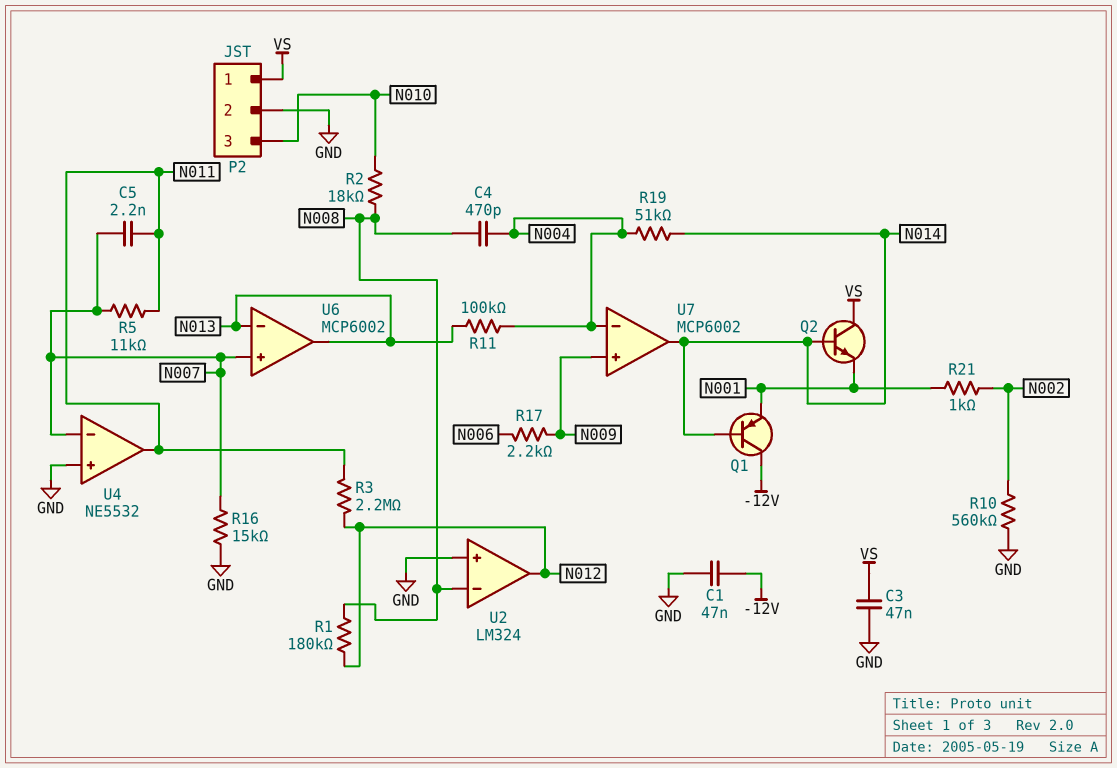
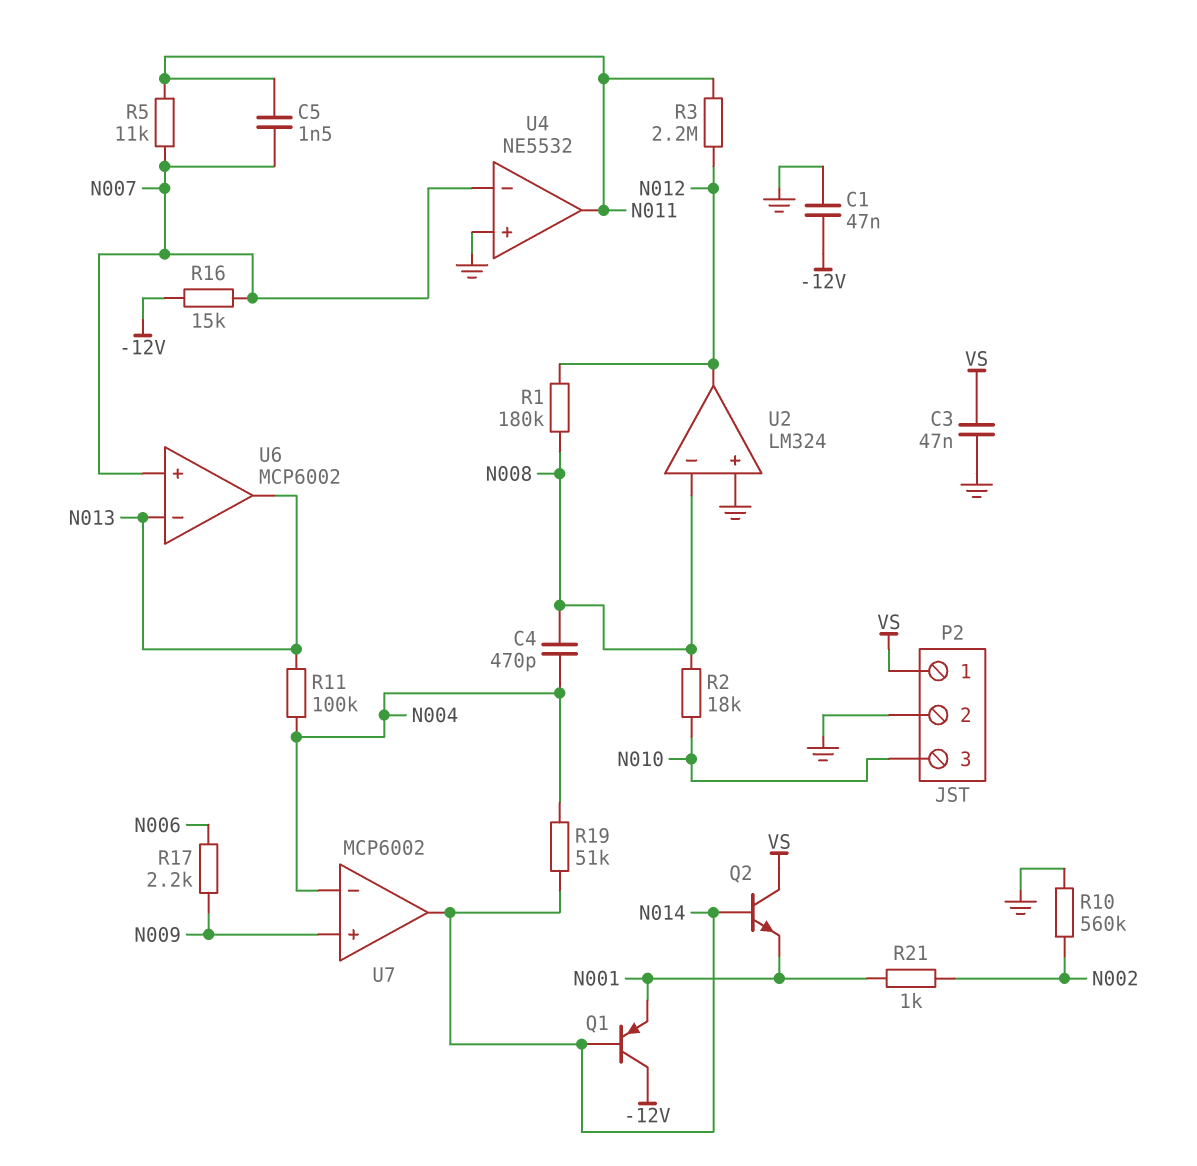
C5: 2.2nF (N007, N011) -> 1.5nF (N007, N011)
R16: 15k (GND, N007) -> 15k (-12V, N007)

